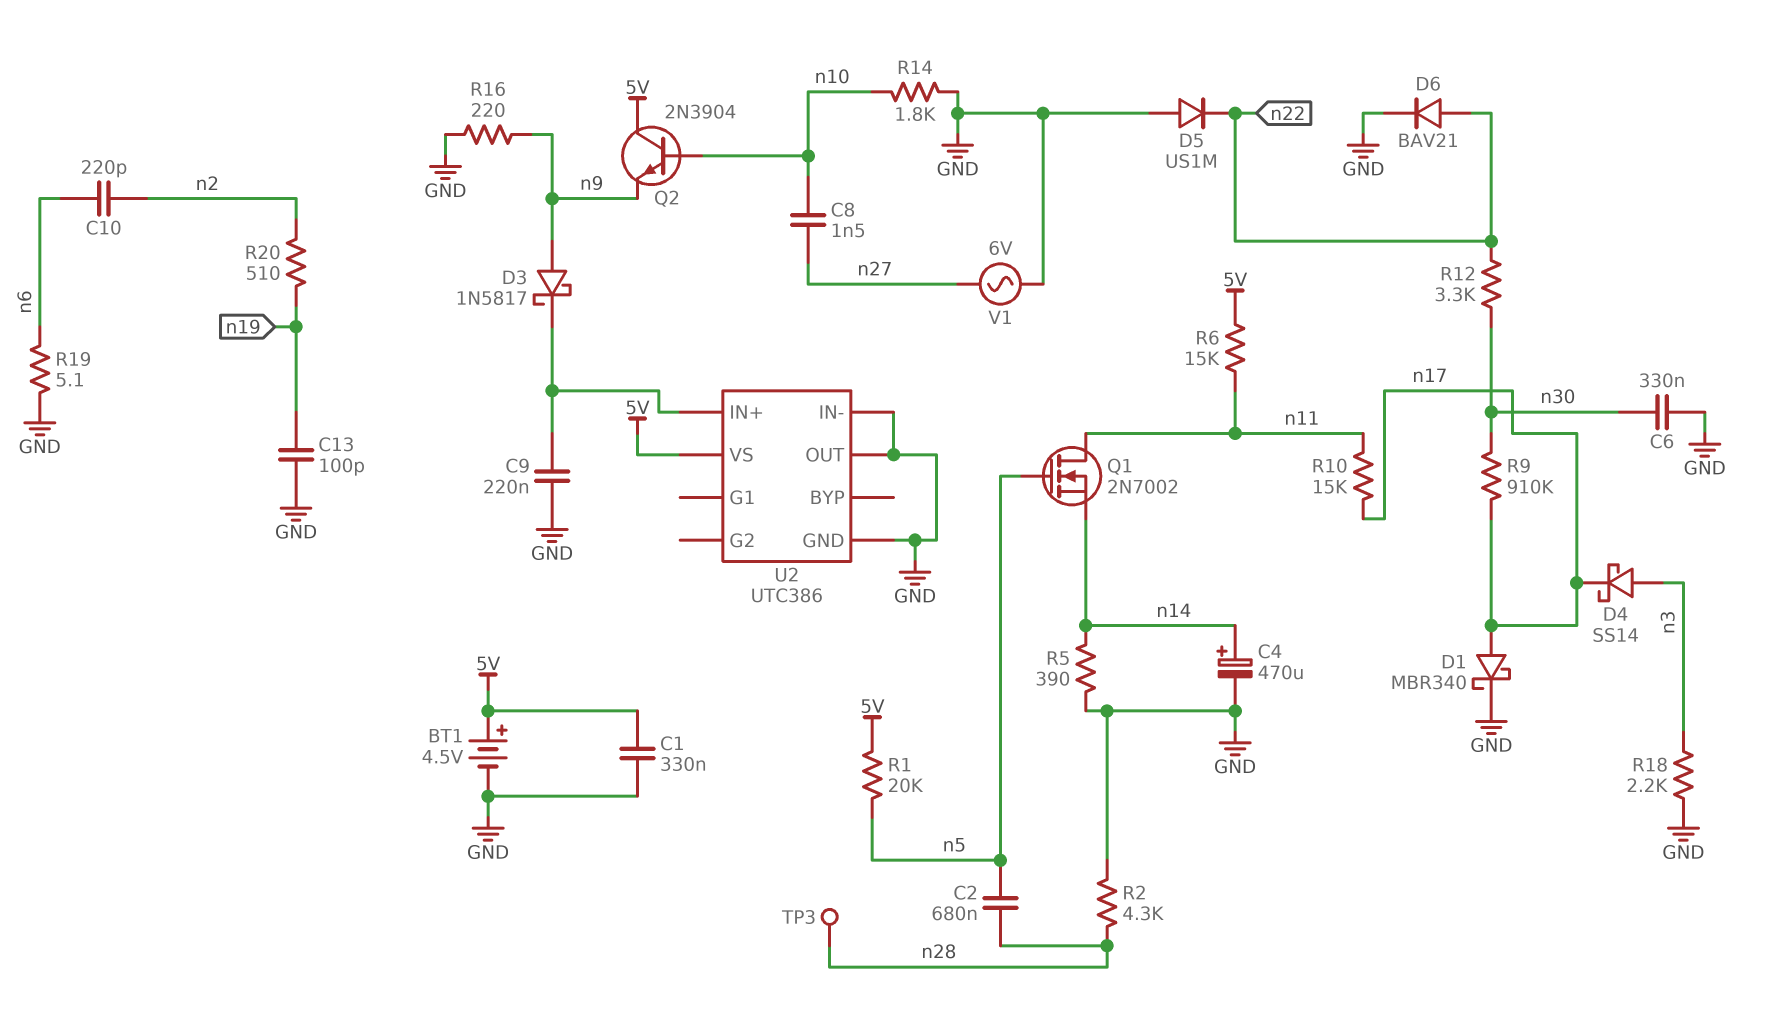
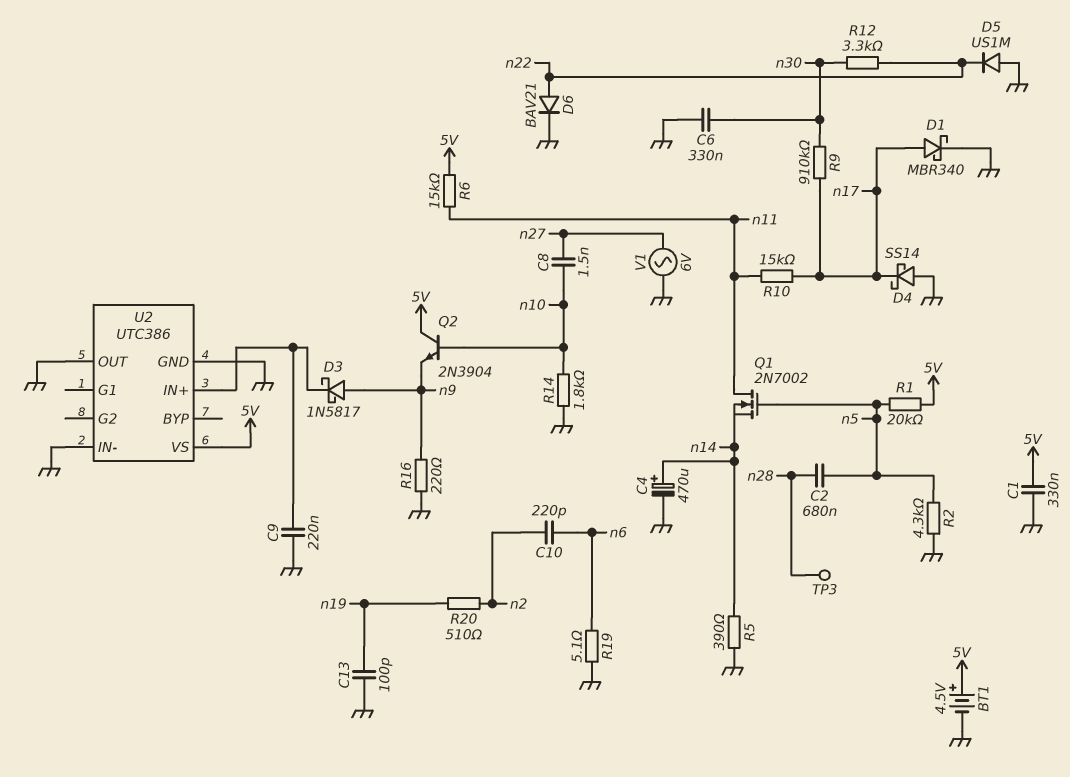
D4: schottky SS14 (A n3, K n17) -> schottky SS14 (A GND, K n17)
R2: 4.3k (GND, n28) -> 4.3k (GND, n5)
R18: 2.2k (GND, n3) -> none

